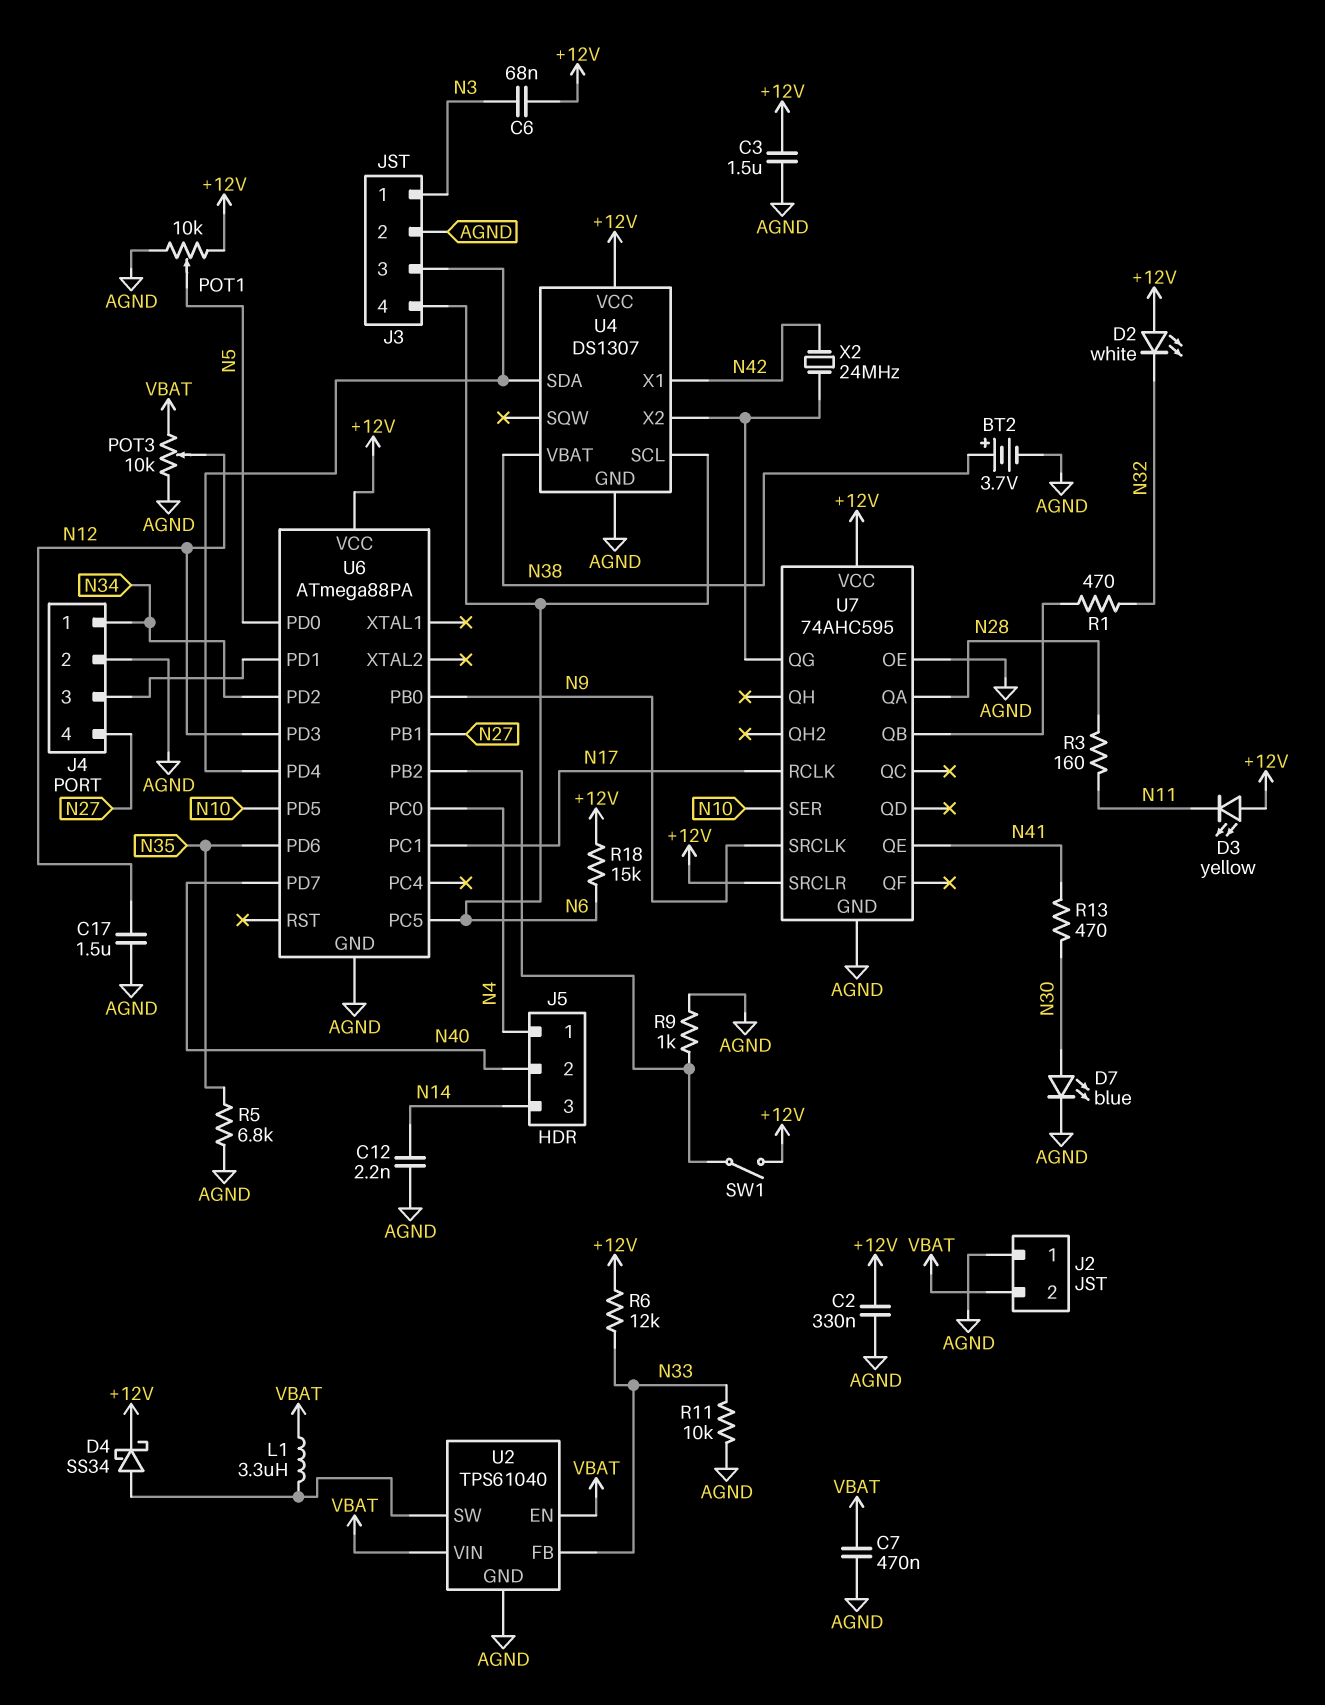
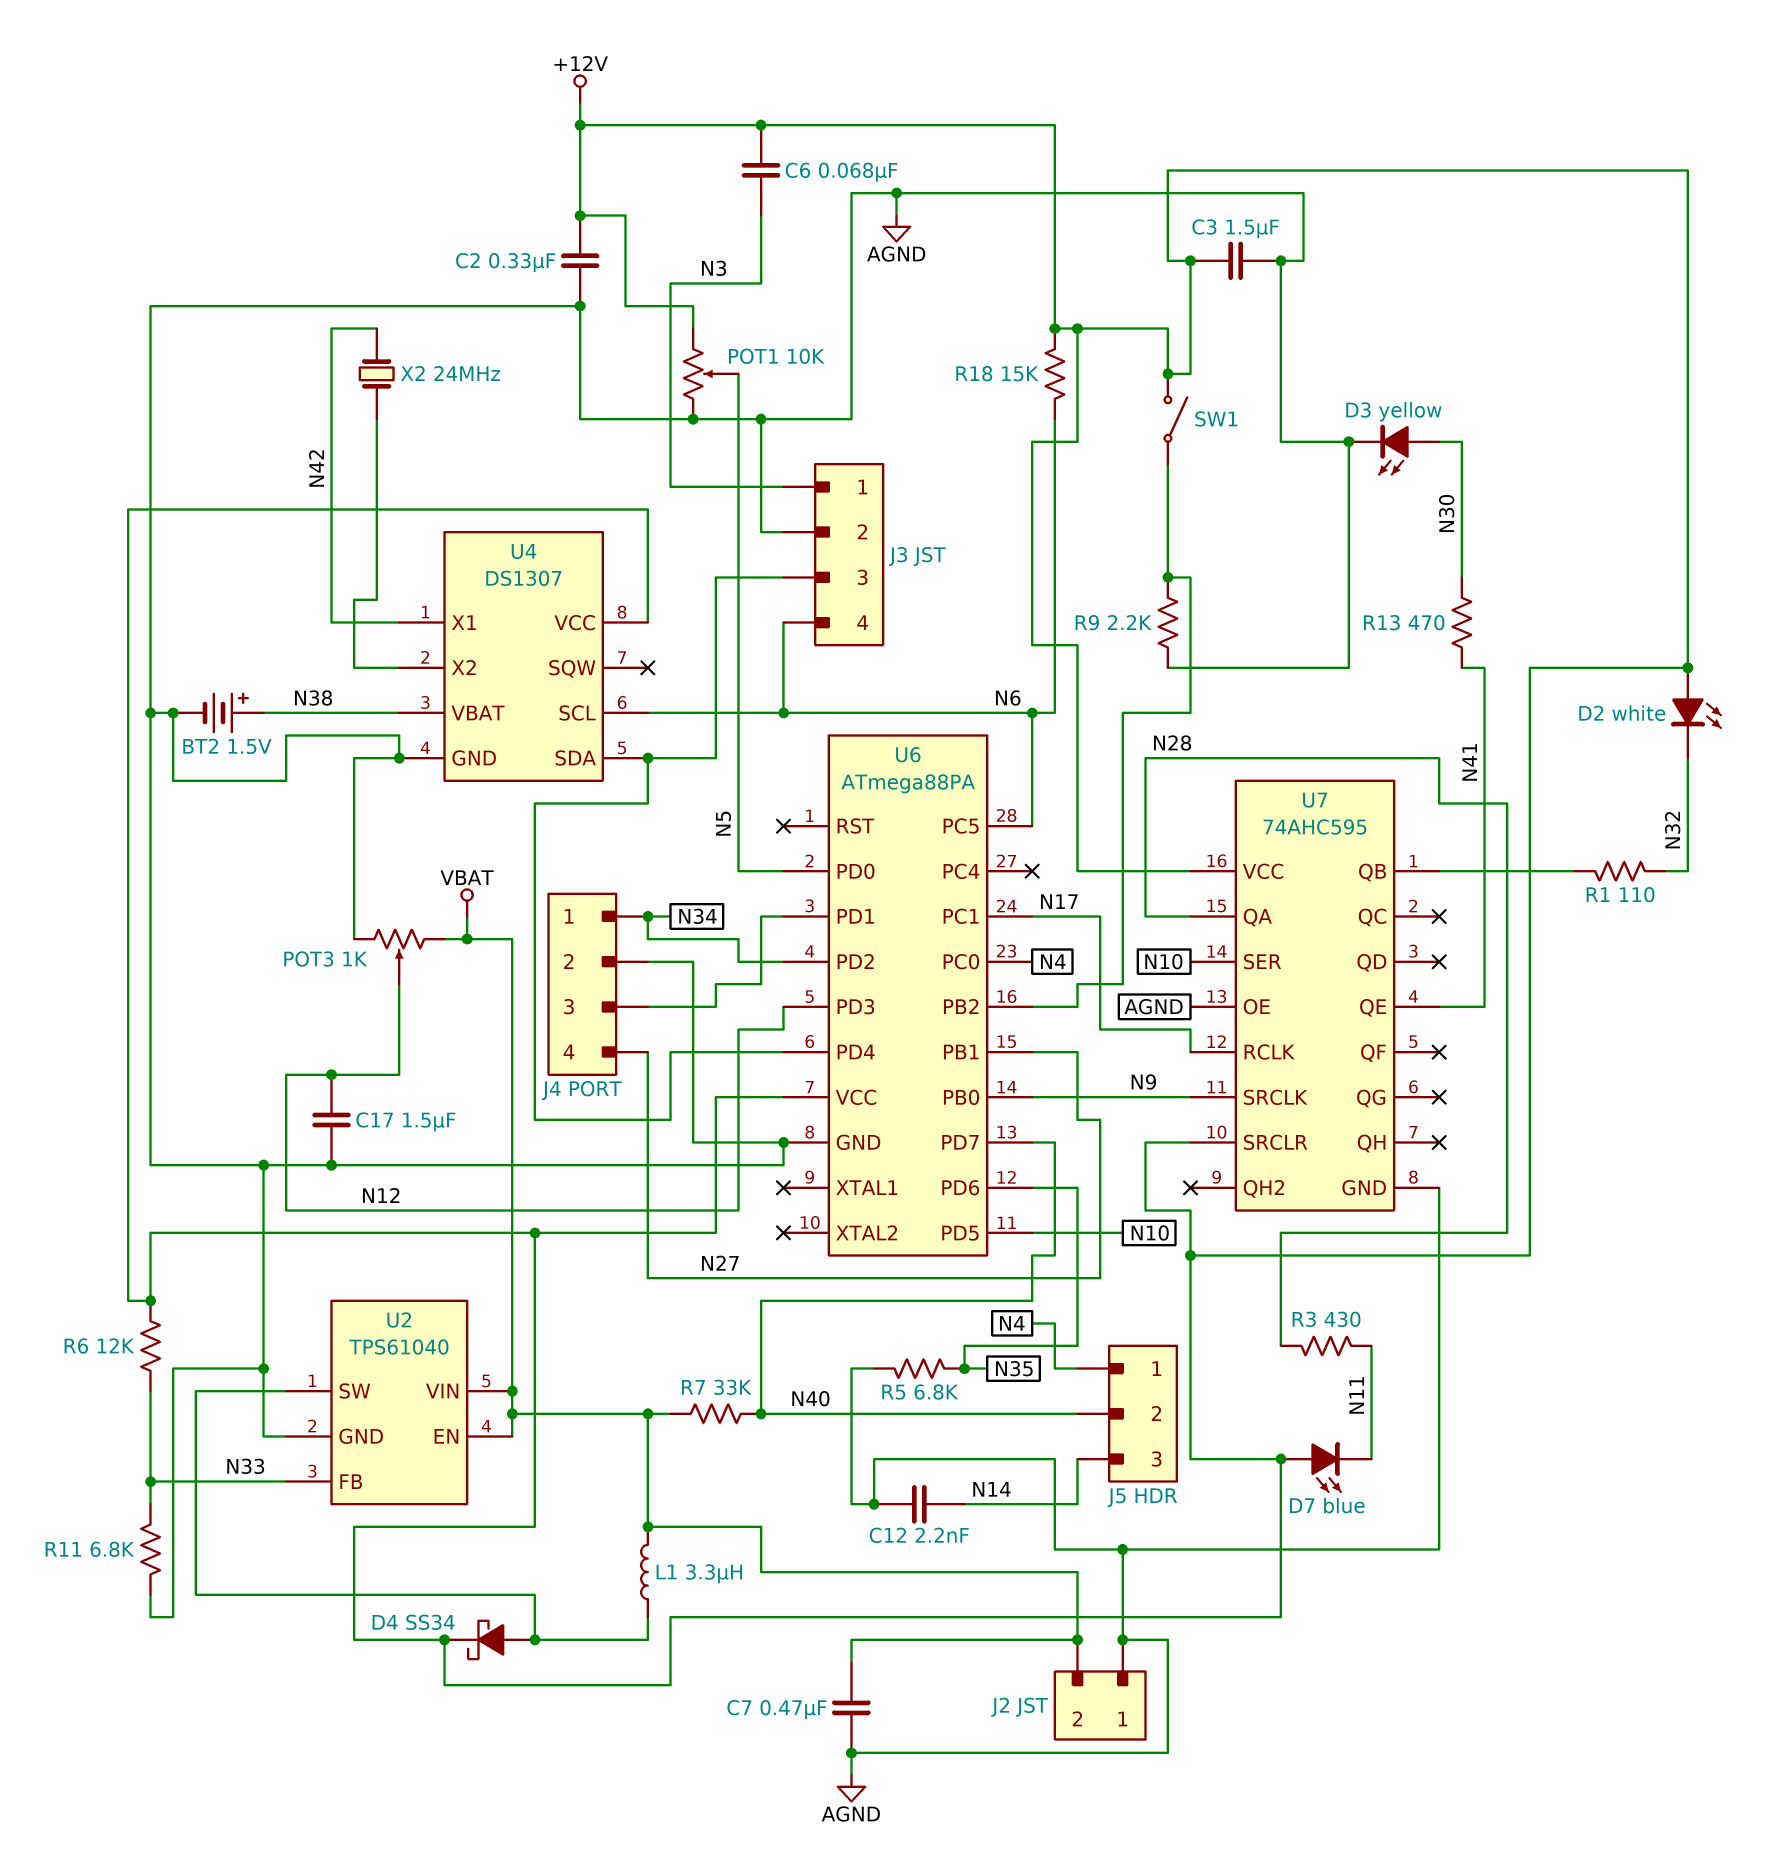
BT2: 3.7V (plus N38, minus AGND) -> 1.5V (plus N38, minus AGND)
D3: LED yellow (A +12V, K N11) -> LED yellow (A N30, K AGND)
D7: LED blue (A N30, K AGND) -> LED blue (A +12V, K N11)
POT3: 10k (AGND, VBAT, wiper N12) -> 1k (AGND, VBAT, wiper N12)
R1: 470 (N32, U7/QB) -> 110 (N32, U7/QB)
R3: 160 (N11, N28) -> 430 (N11, N28)
R7: none -> 33k (N40, VBAT)
R9: 1k (AGND, U6/PB2) -> 2.2k (AGND, U6/PB2)
R11: 10k (AGND, N33) -> 6.8k (AGND, N33)
U7 pin QG: U4/X2 -> none

